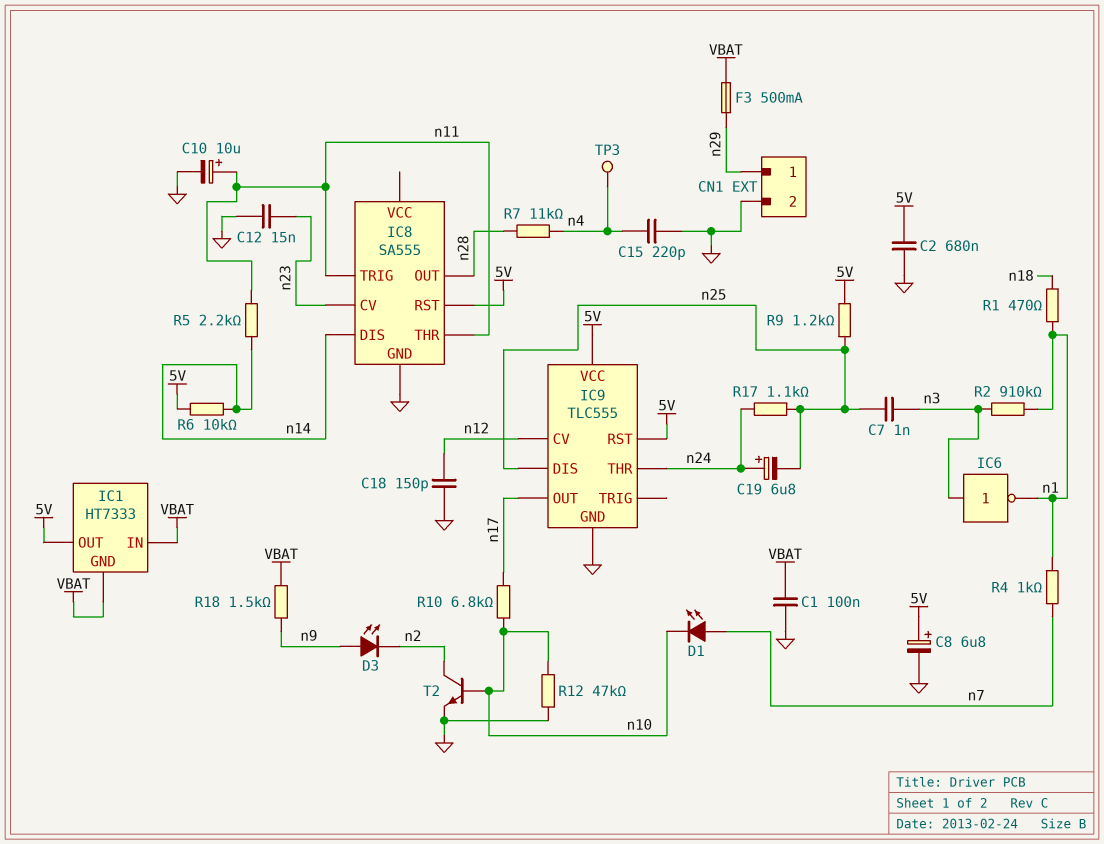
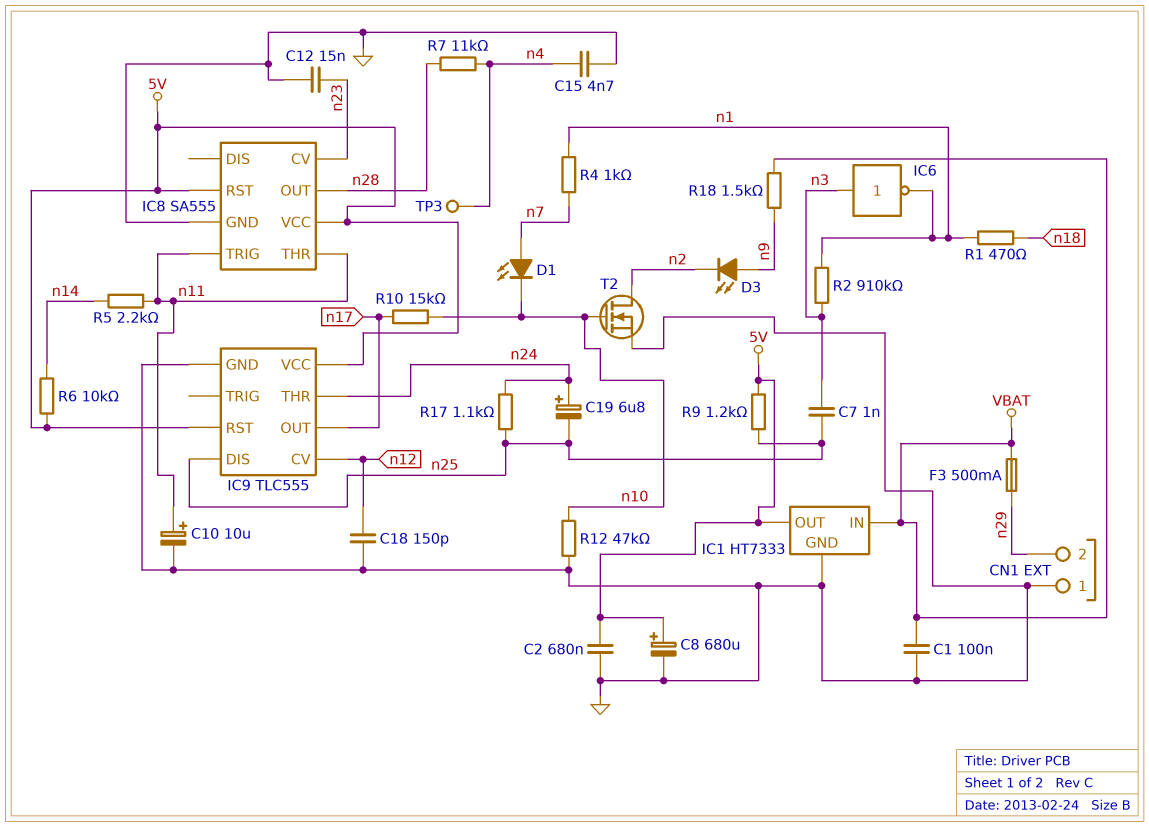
C8: 6.8uF (plus 5V, minus GND) -> 680uF (plus 5V, minus GND)
C15: 220pF (GND, n4) -> 4.7nF (GND, n4)
CN1 pin 1: n29 -> GND
CN1 pin 2: GND -> n29
IC1 pin GND: VBAT -> GND
IC8 pin DIS: n14 -> none
IC8 pin VCC: none -> 5V
R10: 6.8k (n10, n17) -> 15k (n10, n17)
T2: NPN (B n10, C n2, E GND) -> NMOS (G n10, D n2, S GND)

